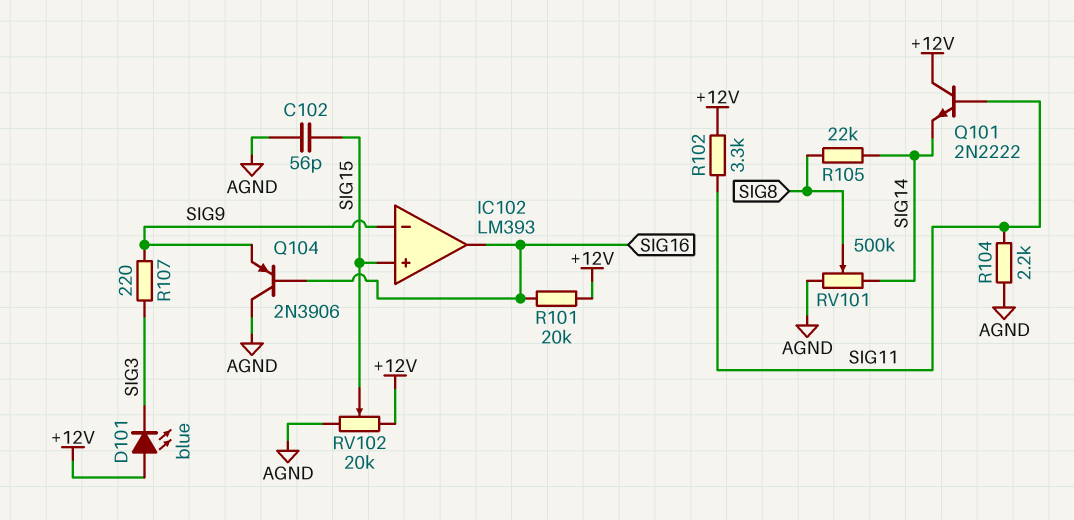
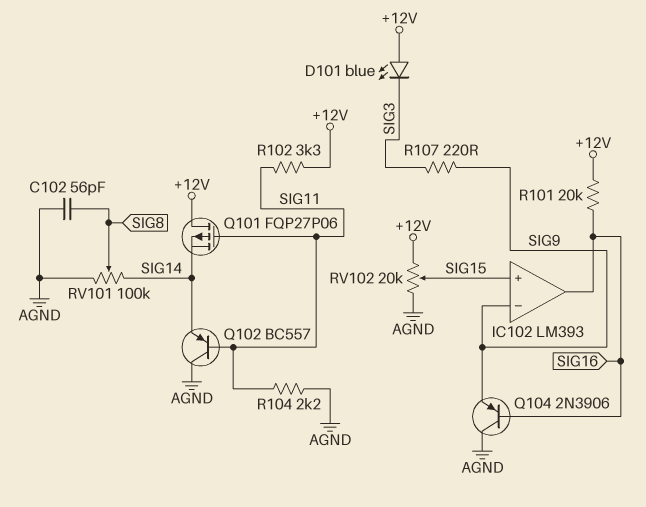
C102: 56pF (AGND, SIG15) -> 56pF (AGND, SIG8)
Q101: NPN 2N2222 (B SIG11, C +12V, E SIG14) -> PMOS FQP27P06 (G SIG11, D +12V, S SIG14)
Q102: none -> PNP BC557 (B SIG11, C AGND, E SIG14)
R105: 22k (SIG8, SIG14) -> none
RV101: 500k (AGND, SIG14, wiper SIG8) -> 100k (AGND, SIG14, wiper SIG8)

